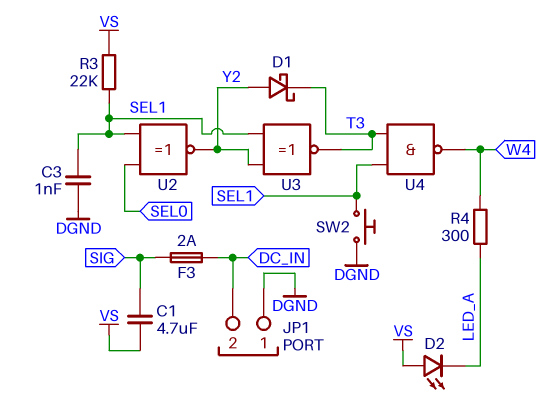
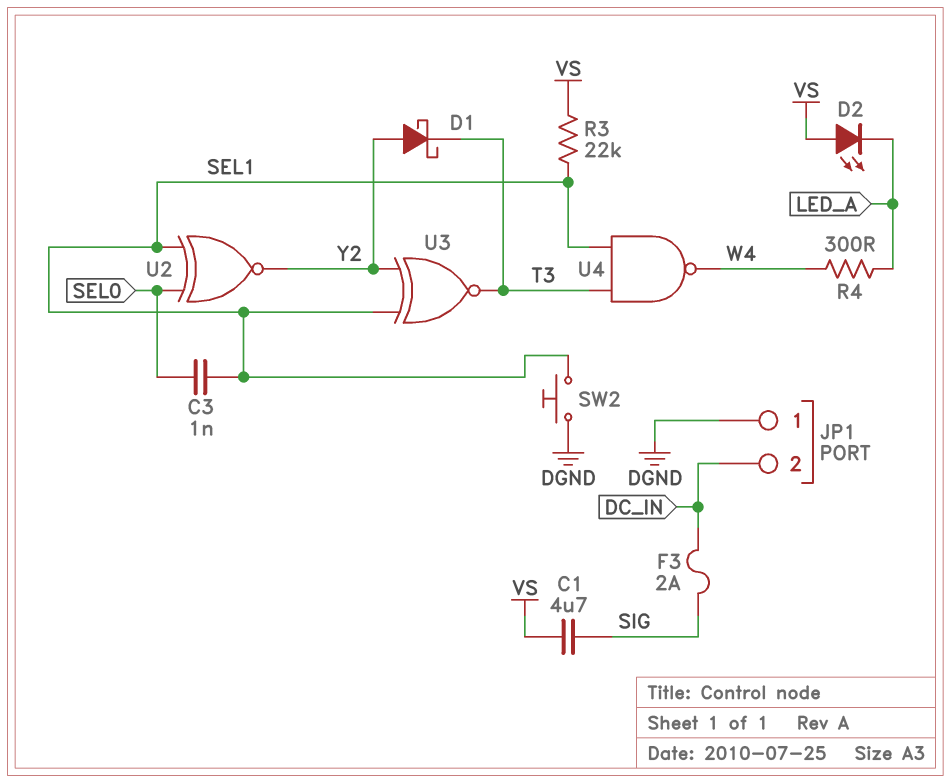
C3: 1nF (DGND, SEL1) -> 1nF (SEL0, SEL1)

